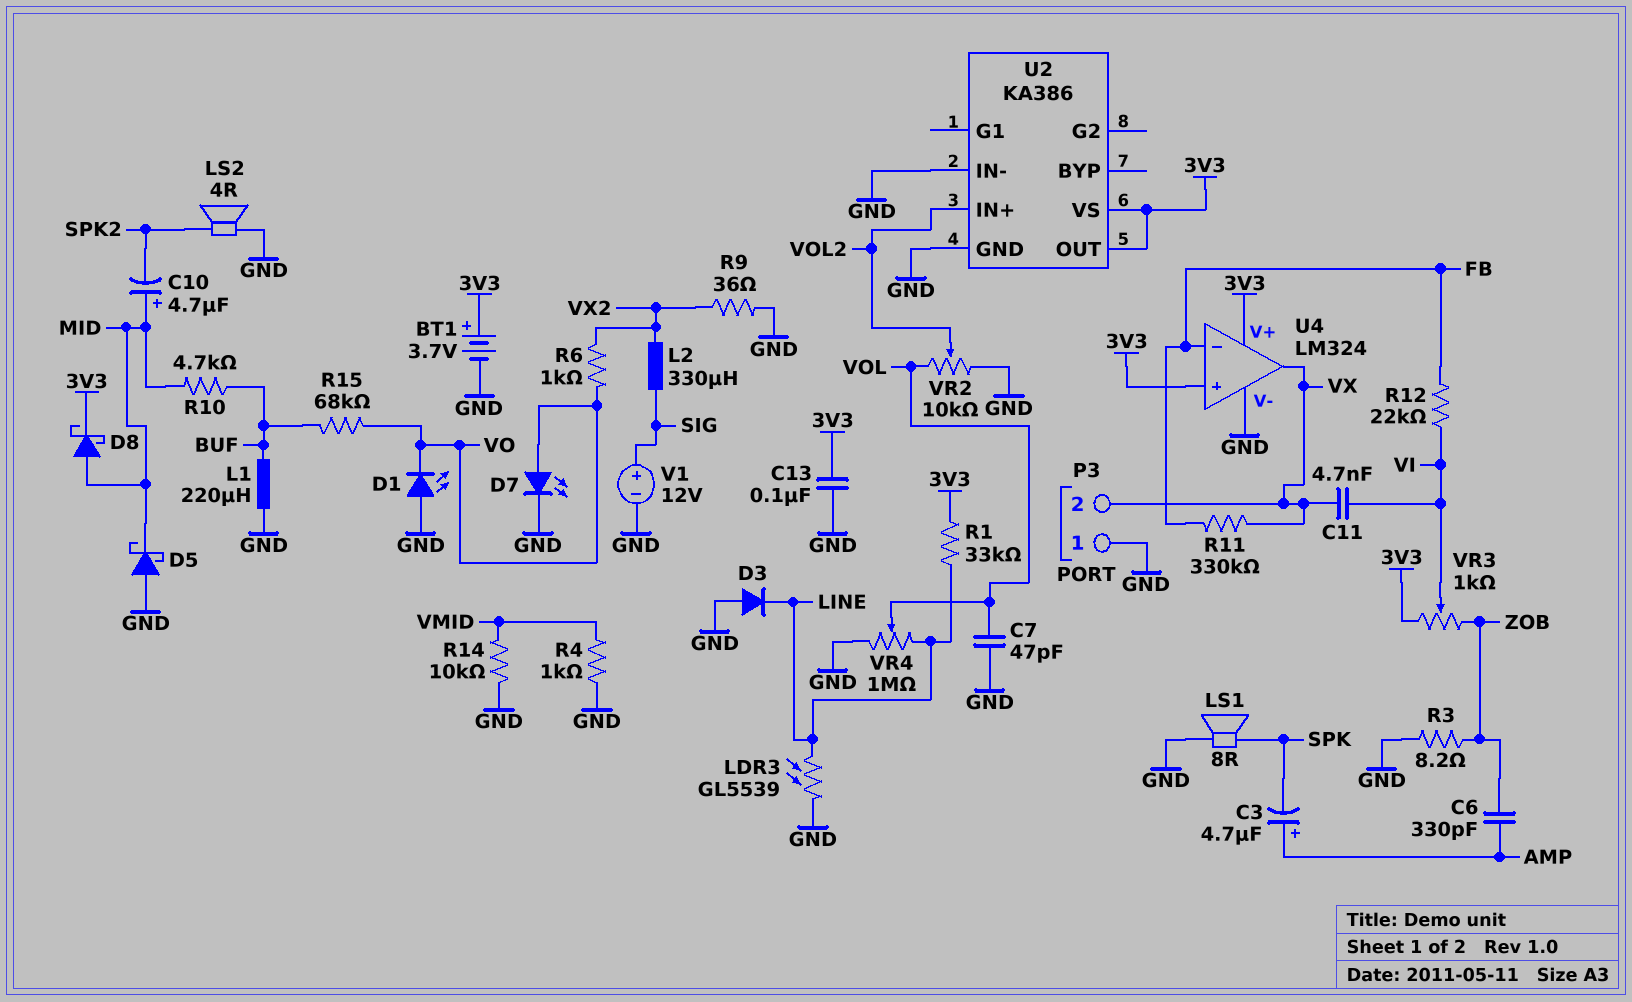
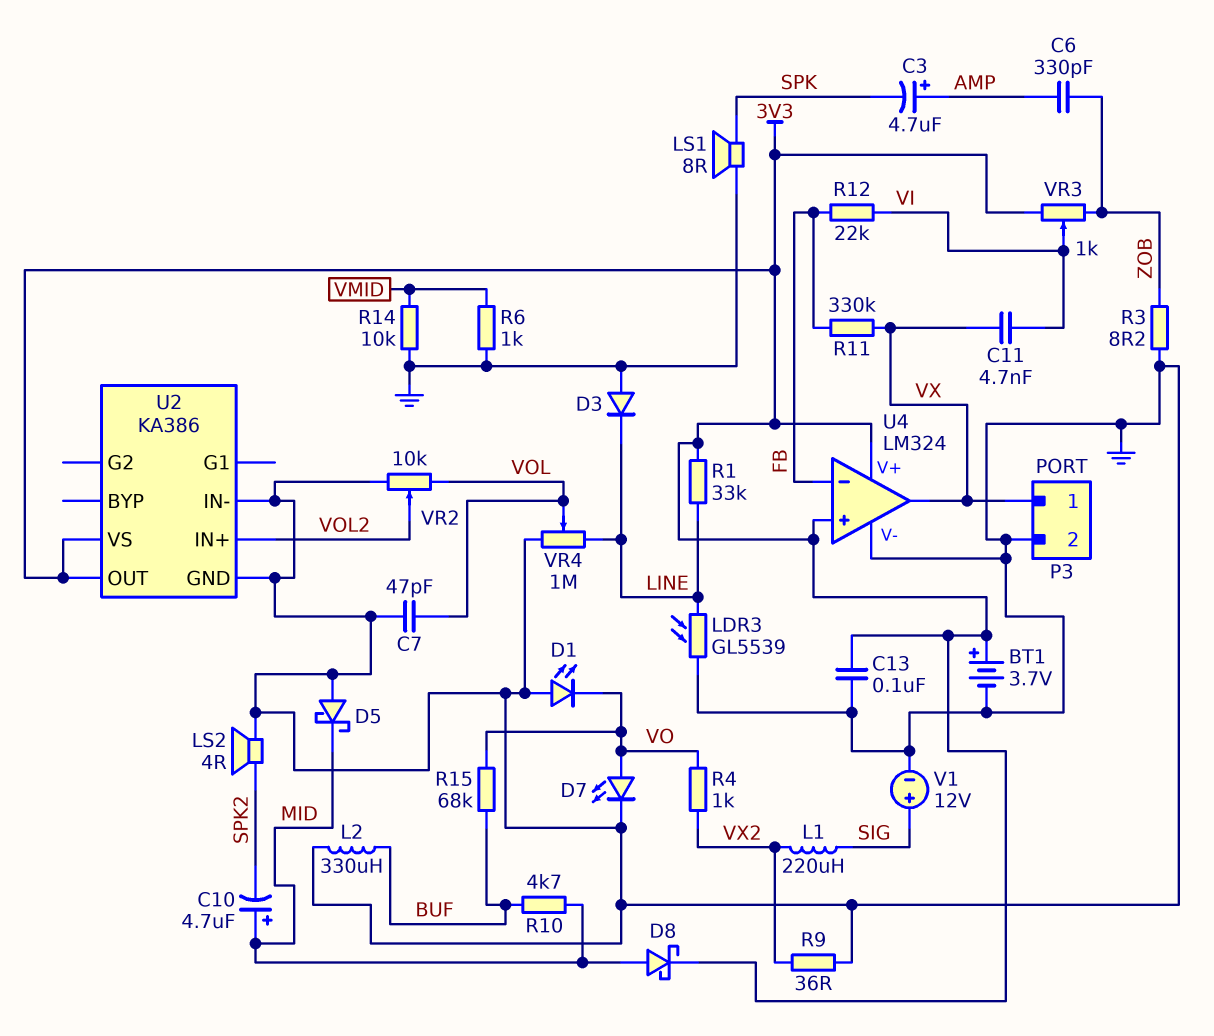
L1: 220uH (BUF, GND) -> 220uH (SIG, VX2)
L2: 330uH (SIG, VX2) -> 330uH (BUF, GND)
P3 pin 1: GND -> VX
P3 pin 2: VX -> GND
R4: 1k (GND, VMID) -> 1k (VO, VX2)
R6: 1k (VO, VX2) -> 1k (GND, VMID)

